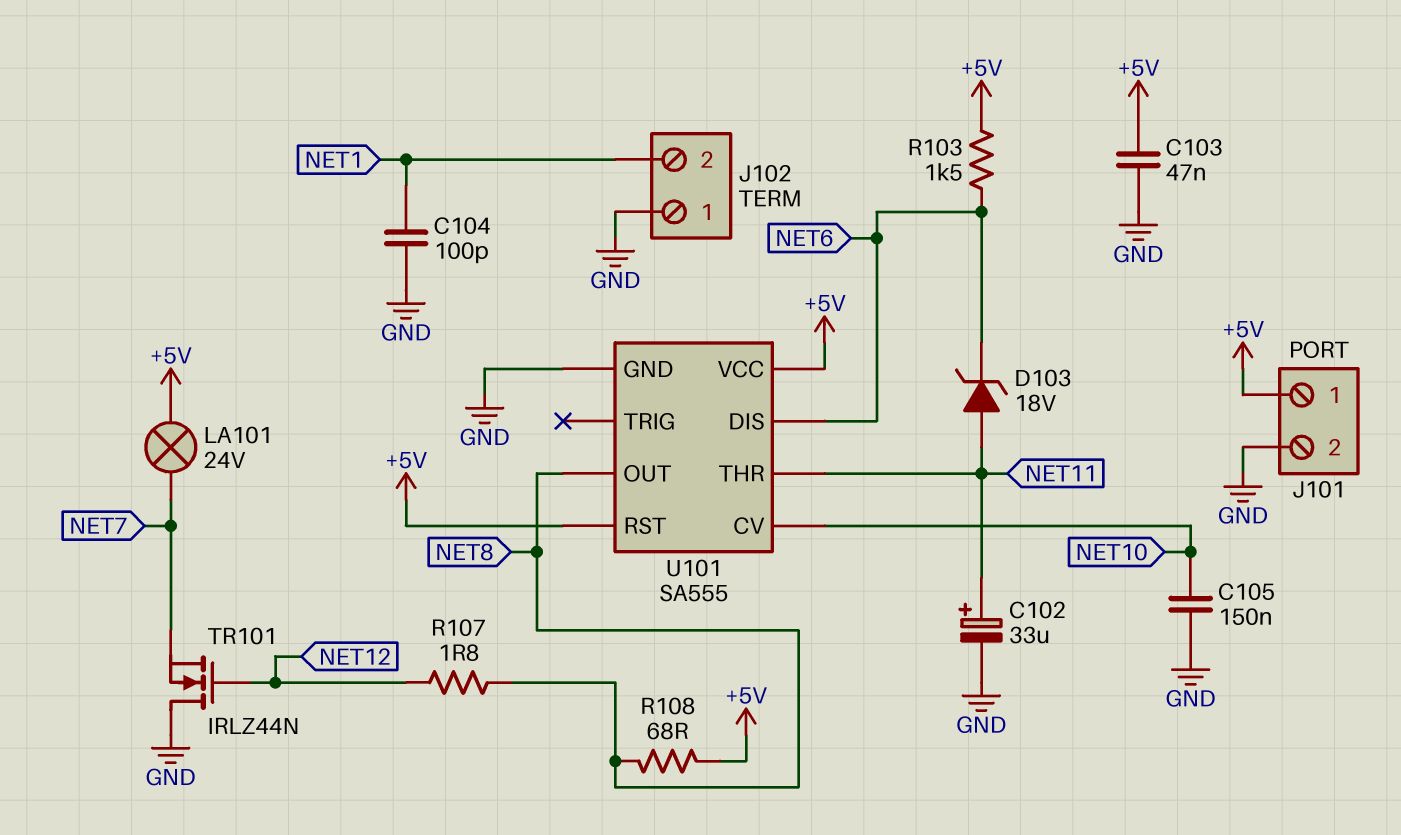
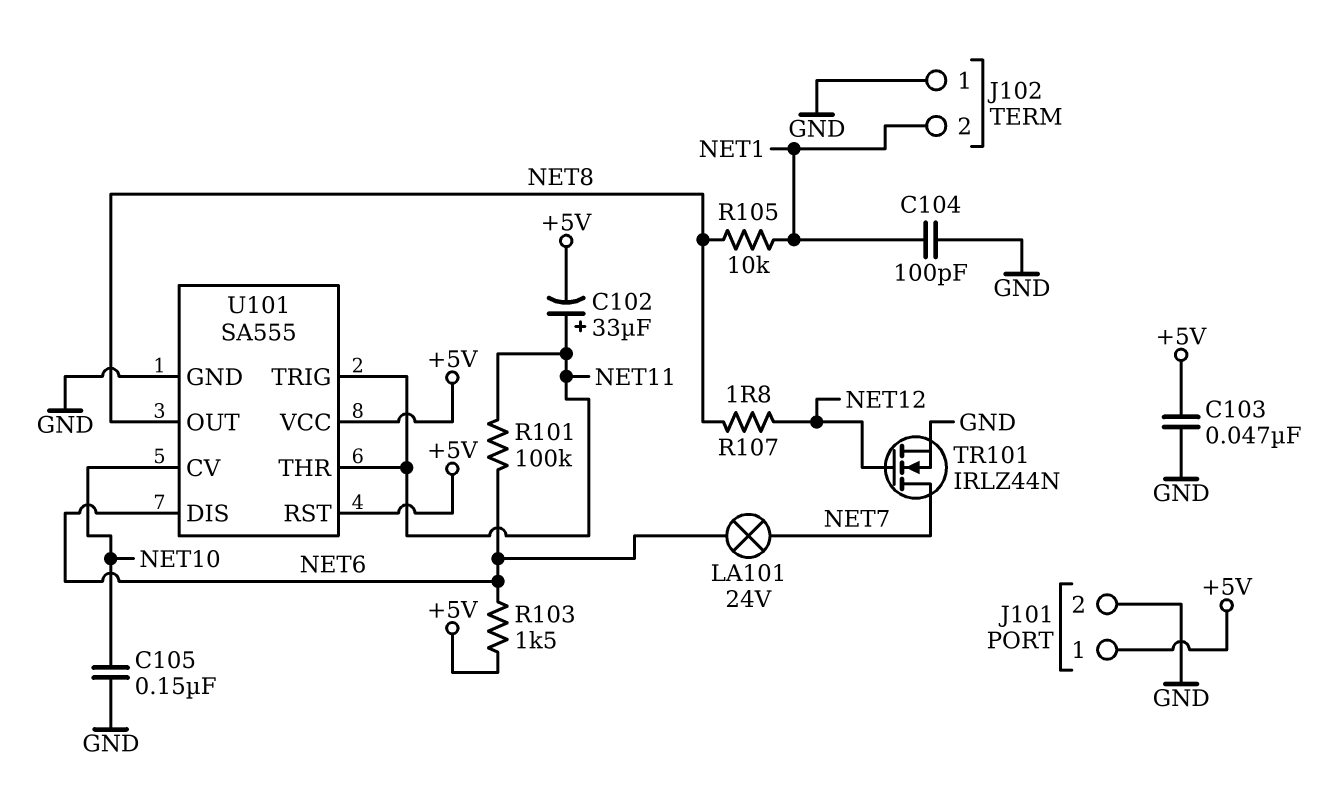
C102: 33uF (plus NET11, minus GND) -> 33uF (plus NET11, minus +5V)
D103: zener 18V (A NET11, K NET6) -> none
LA101: lamp 24V (+5V, NET7) -> lamp 24V (NET6, NET7)
R101: none -> 100k (NET6, NET11)
R105: none -> 10k (NET1, NET8)
R108: 68 (+5V, NET8) -> none
TR101: NMOS IRLZ44N (G NET12, D GND, S NET7) -> NMOS IRLZ44N (G NET12, D NET7, S GND)
U101 pin TRIG: none -> NET11

